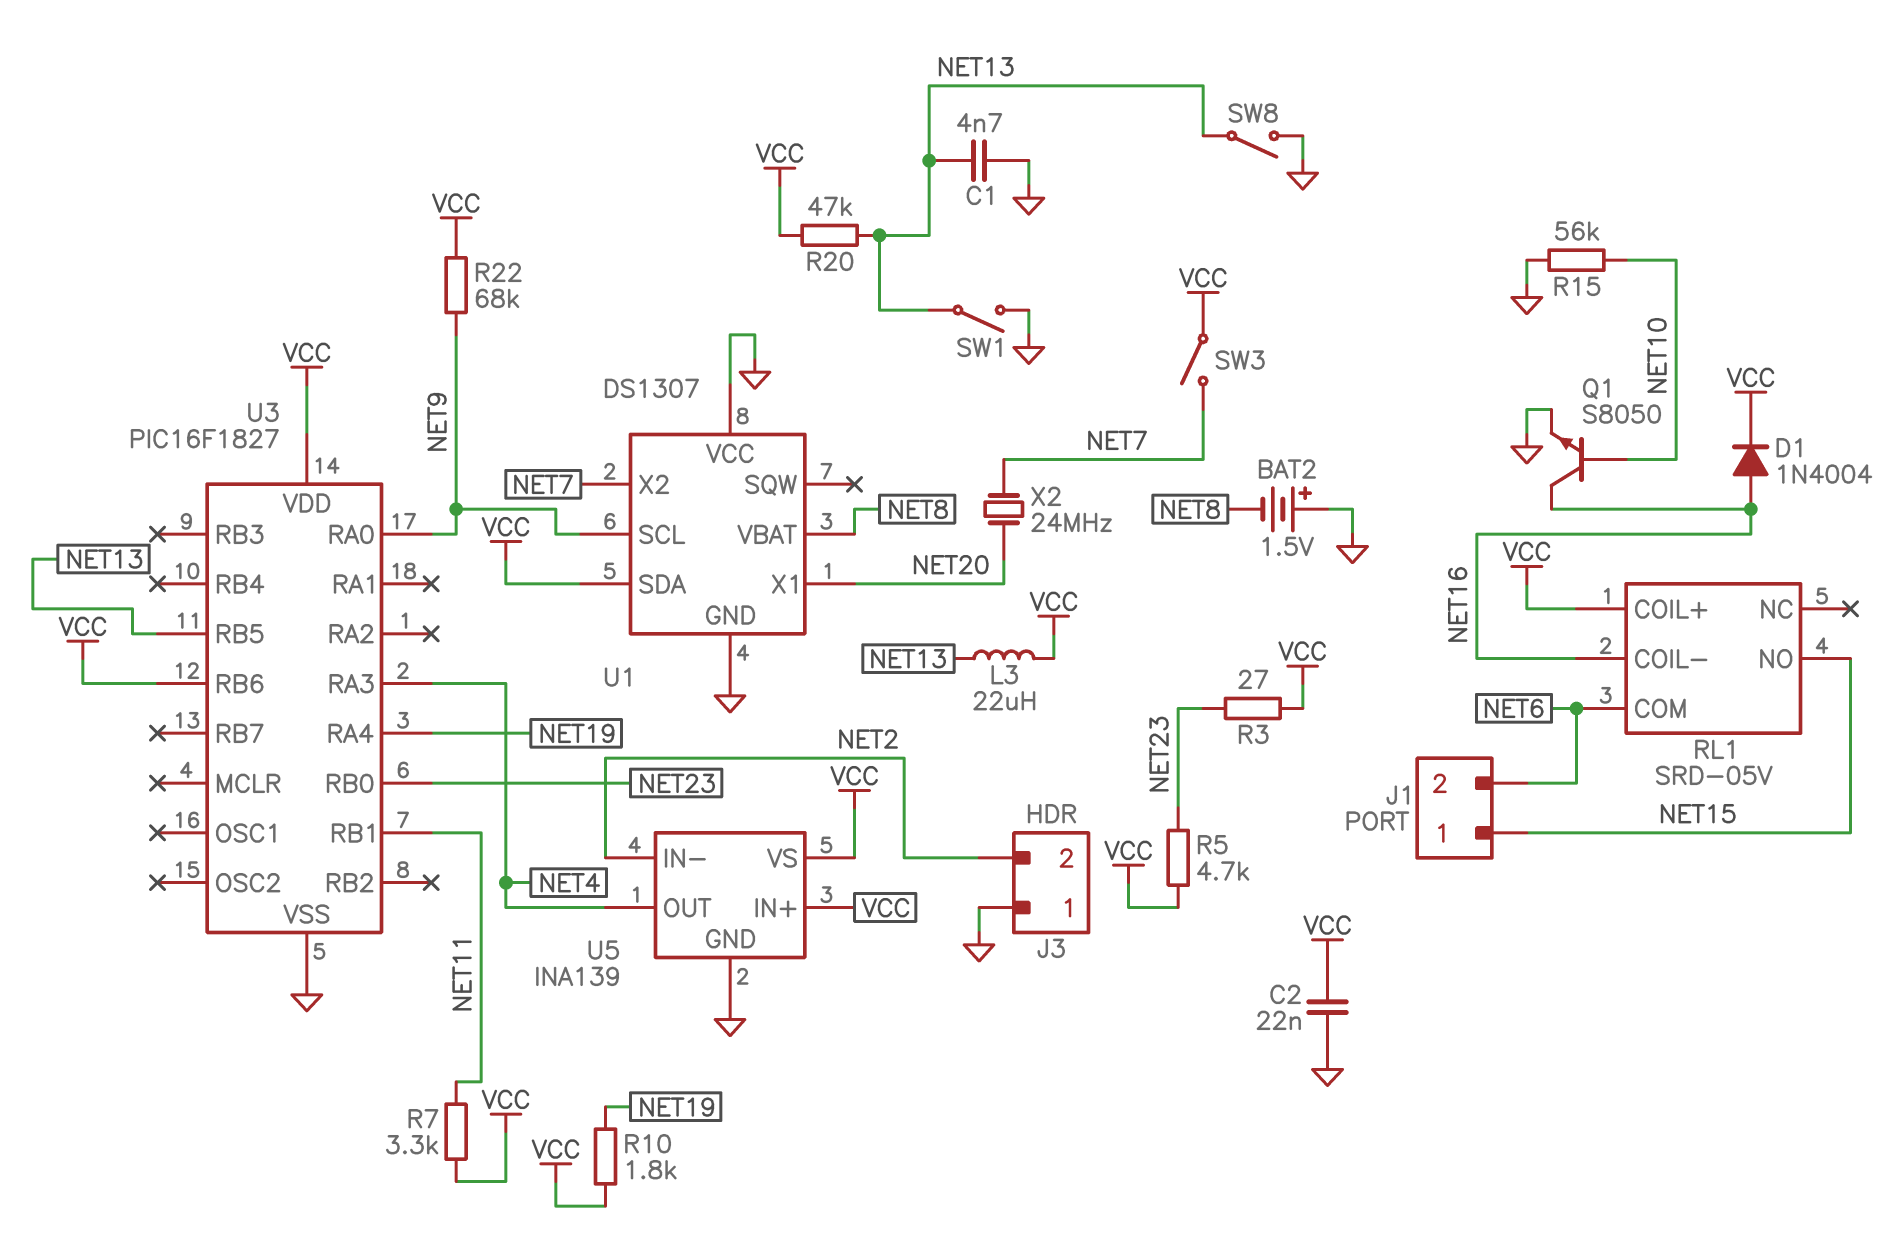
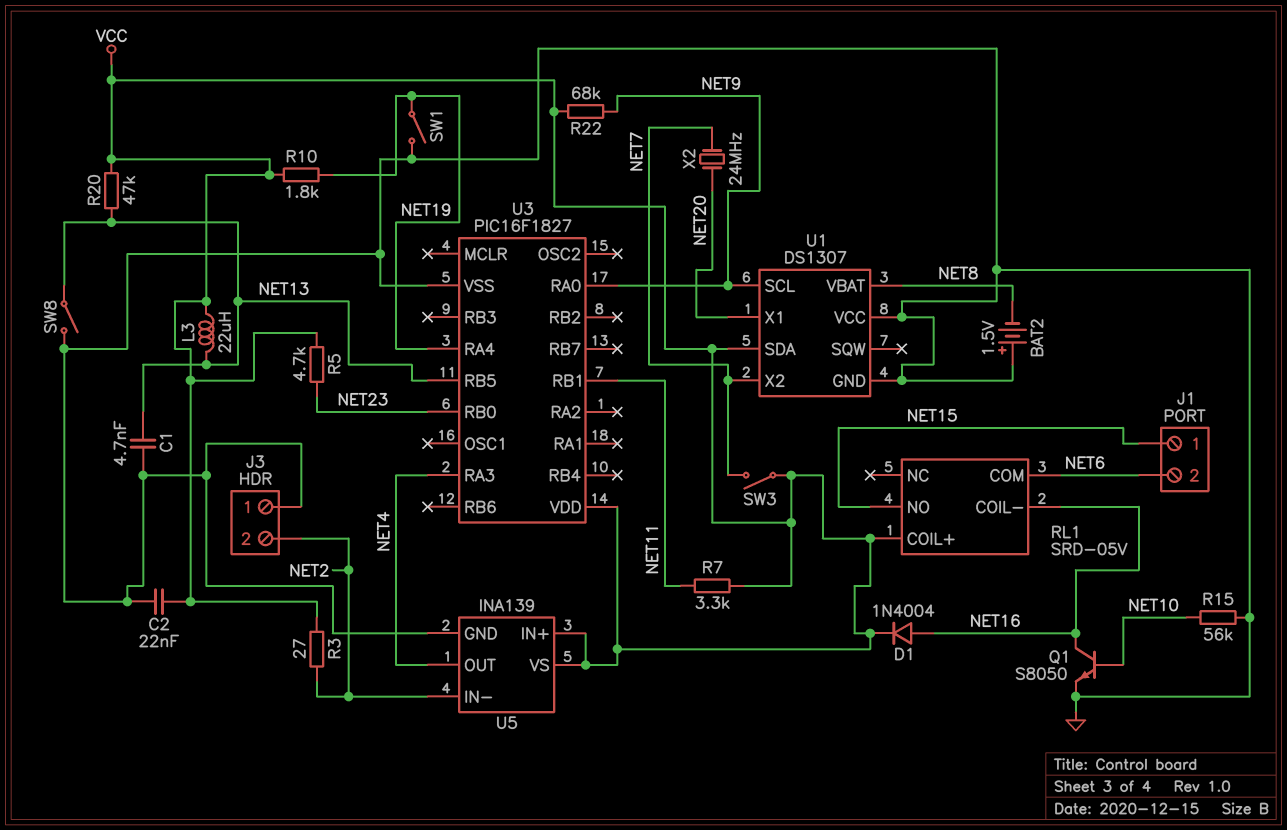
R3: 27 (NET23, VCC) -> 27 (NET2, VCC)
SW1: switch (GND, NET13) -> switch (GND, NET19)
U3 pin RB6: VCC -> none

